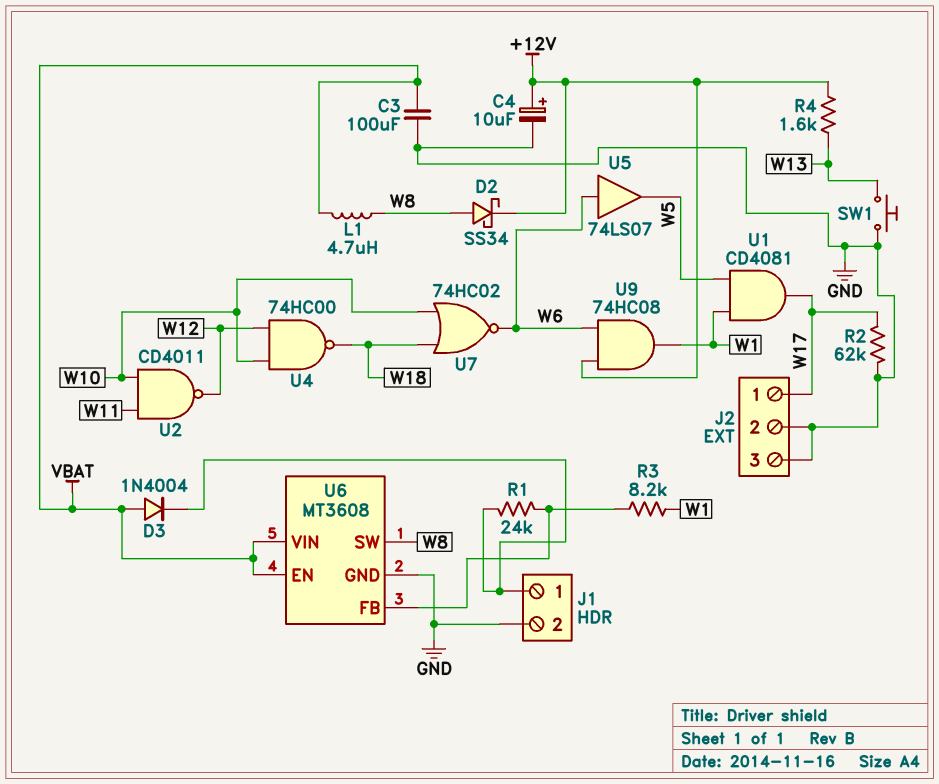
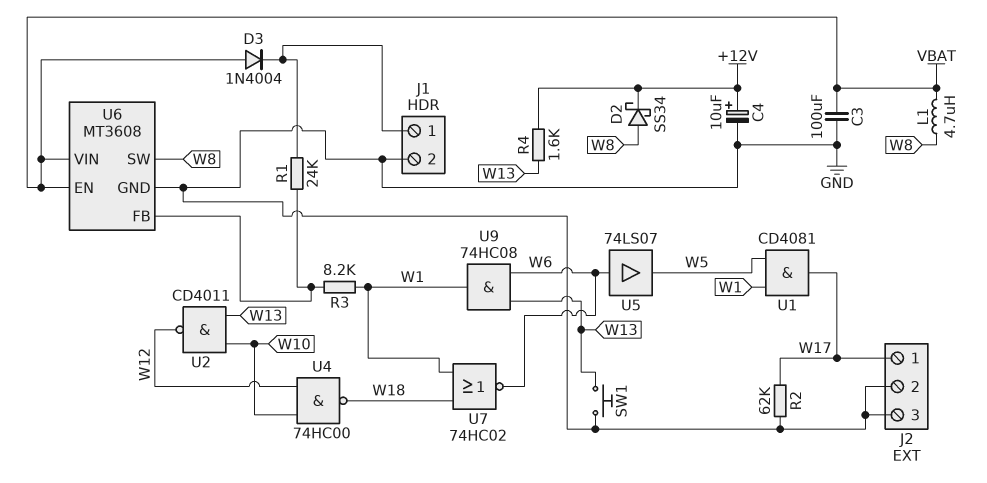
U2: NAND CD4011 (in W10, in W11, out W12) -> NAND CD4011 (in W10, in W13, out W12)
U7: NOR 74HC02 (in W10, in W18, out W6) -> NOR 74HC02 (in W1, in W18, out W6)
U9: AND 74HC08 (in +12V, in W6, out W1) -> AND 74HC08 (in W6, in W13, out W1)

